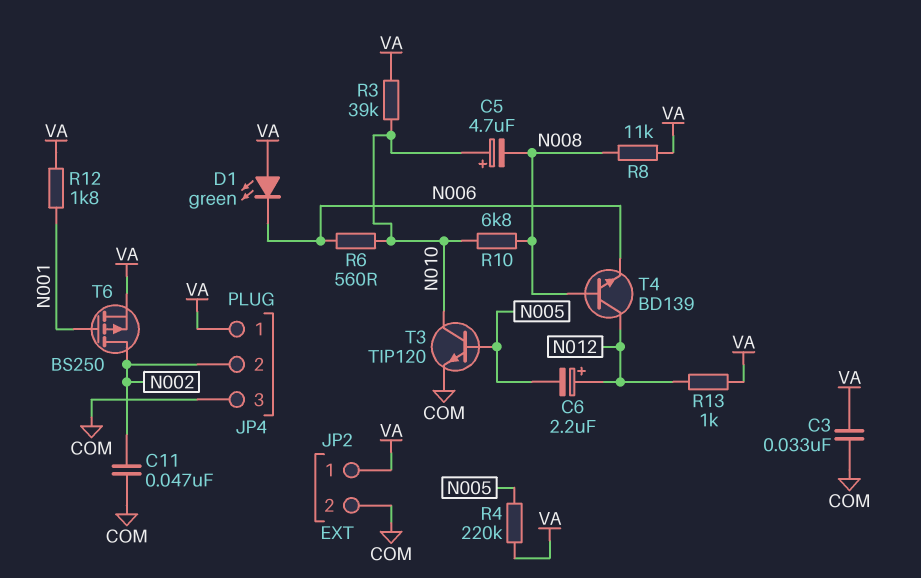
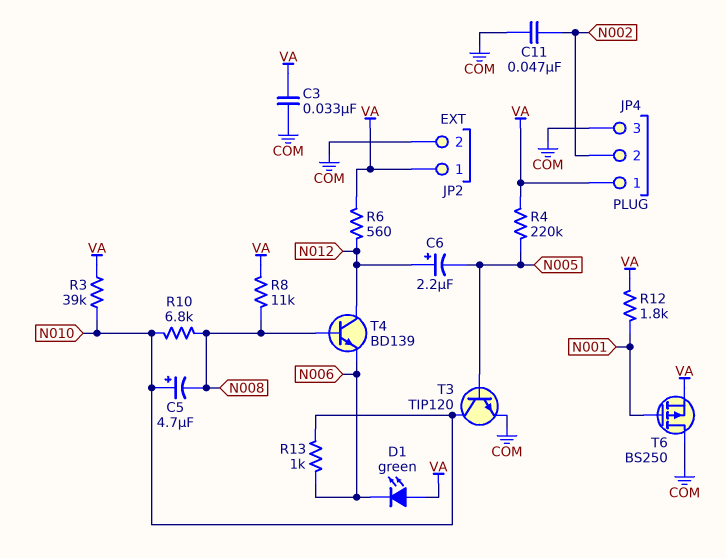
R6: 560 (N006, N010) -> 560 (N012, VA)
R13: 1k (N012, VA) -> 1k (N006, N010)
T6: PMOS BS250 (G N001, D N002, S VA) -> PMOS BS250 (G N001, D COM, S VA)

